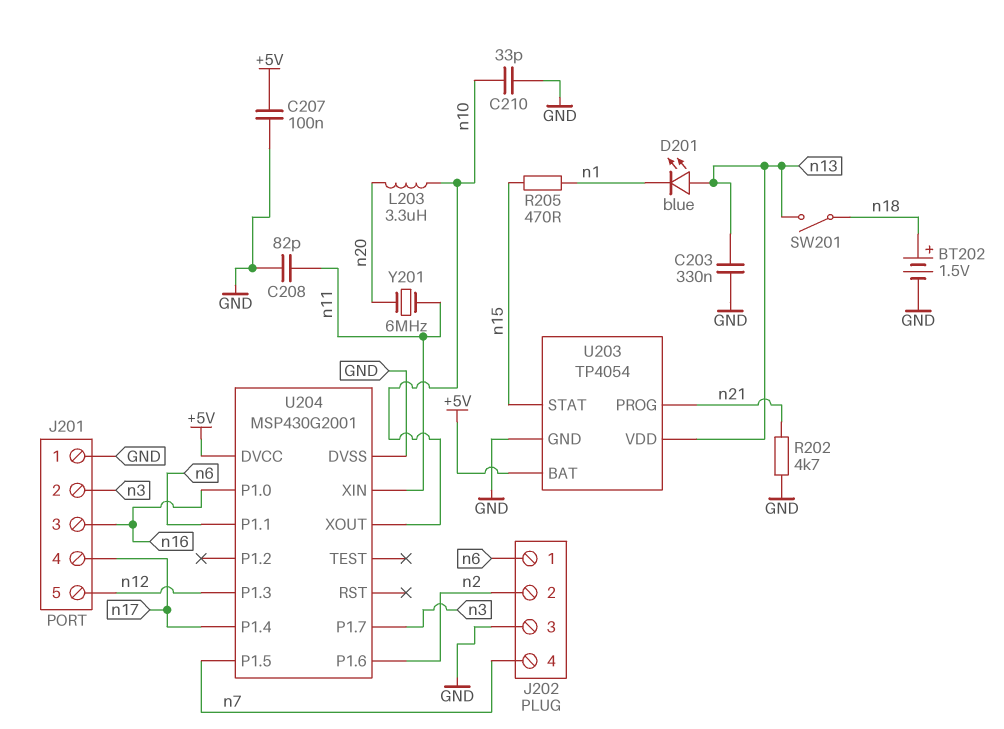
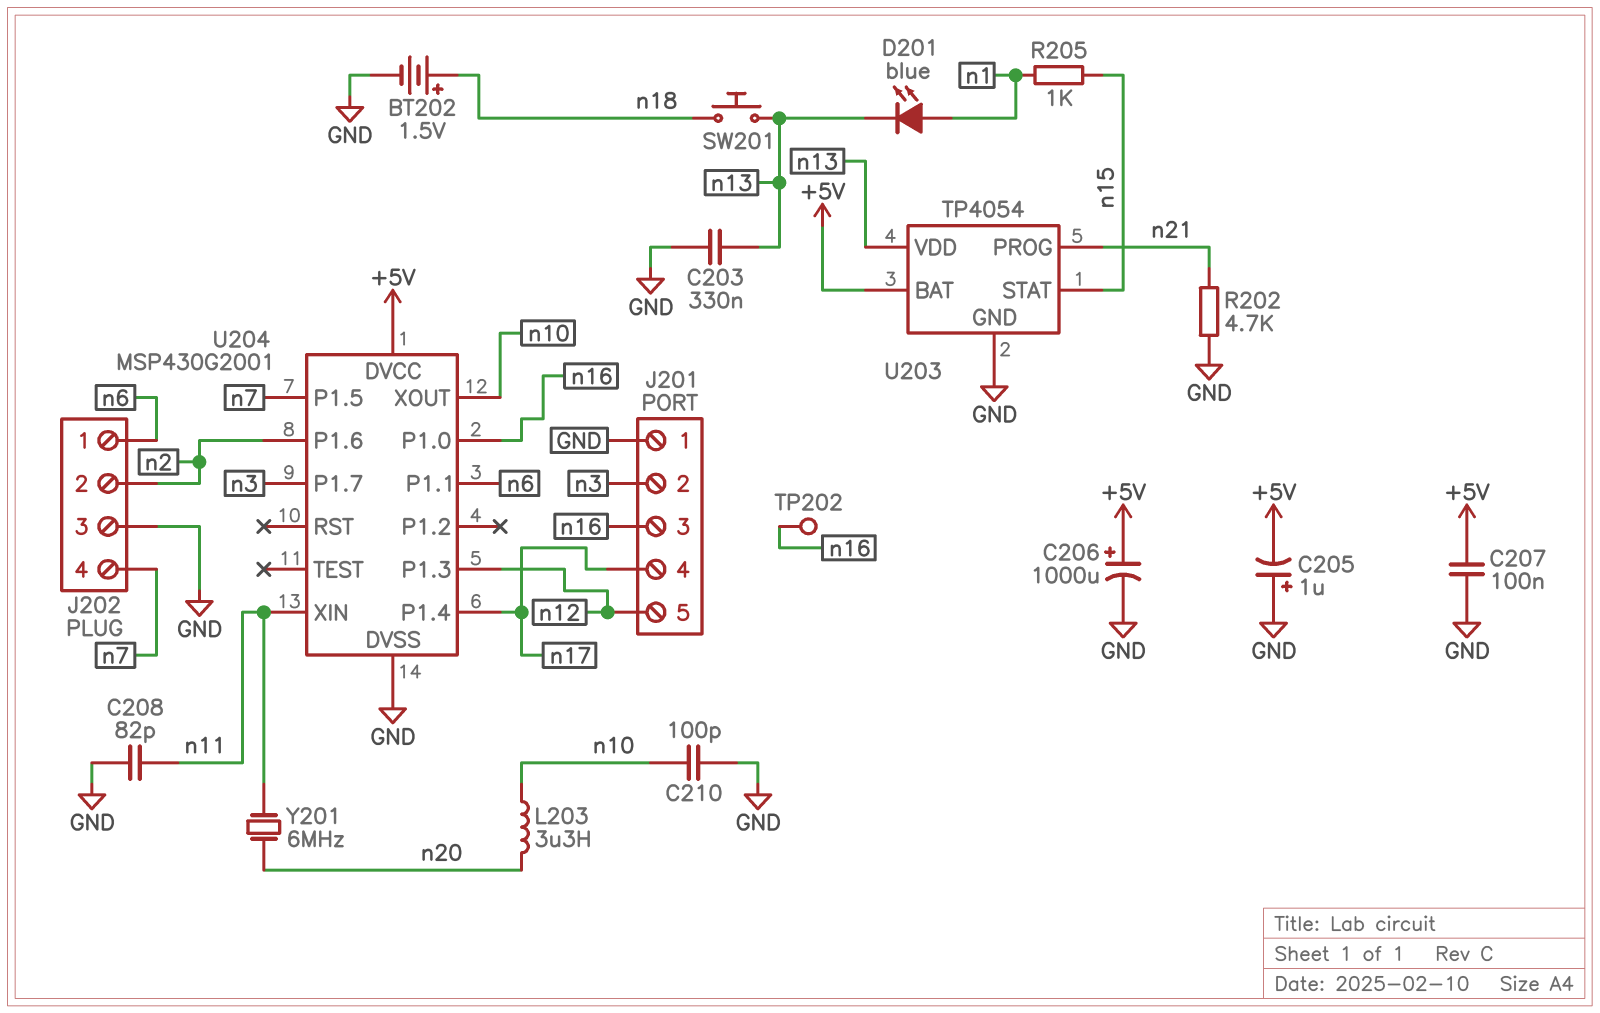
C205: none -> 1uF (plus GND, minus +5V)
C206: none -> 1000uF (plus +5V, minus GND)
C210: 33pF (GND, n10) -> 100pF (GND, n10)
D201: LED blue (A n13, K n1) -> LED blue (A n1, K n13)
R205: 470 (n1, n15) -> 1k (n1, n15)
SW201: switch (n13, n18) -> button (n13, n18)
TP202: none -> test point (n16)

